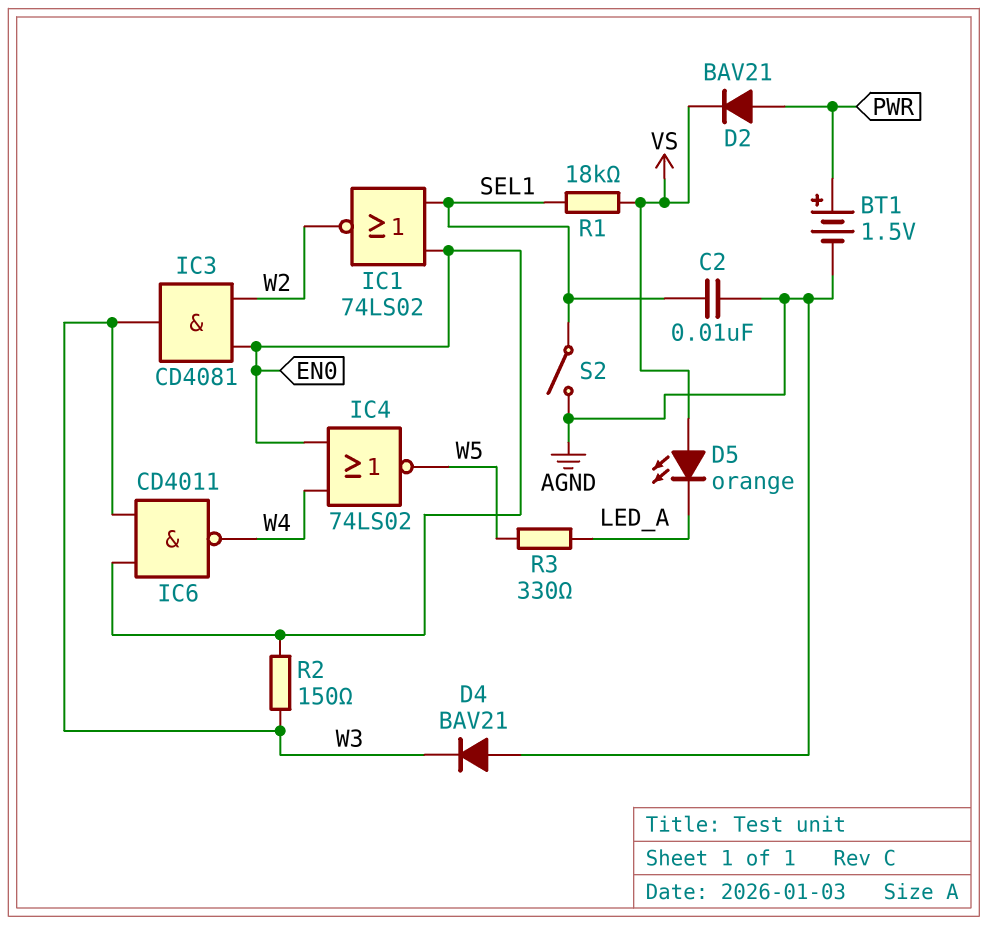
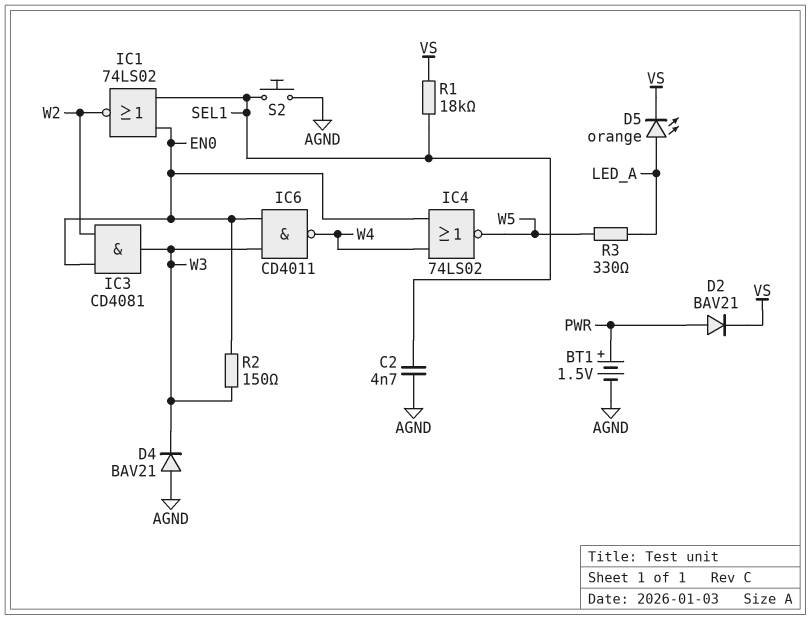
C2: 10nF (AGND, SEL1) -> 4.7nF (AGND, SEL1)
D5: LED orange (A VS, K LED_A) -> LED orange (A LED_A, K VS)
S2: switch (AGND, SEL1) -> button (AGND, SEL1)

